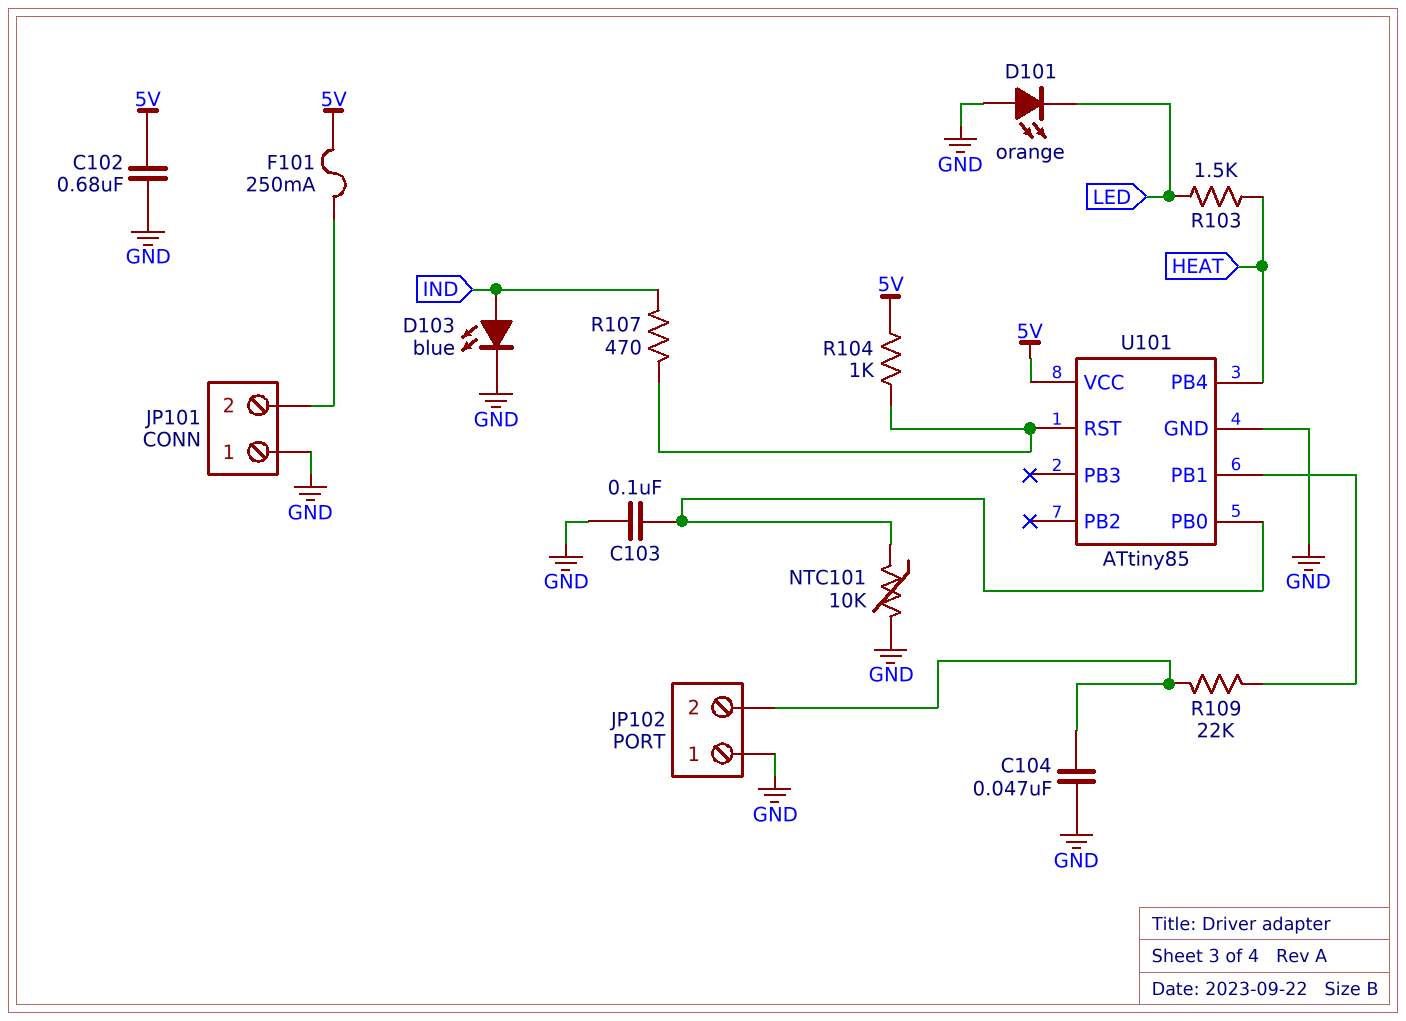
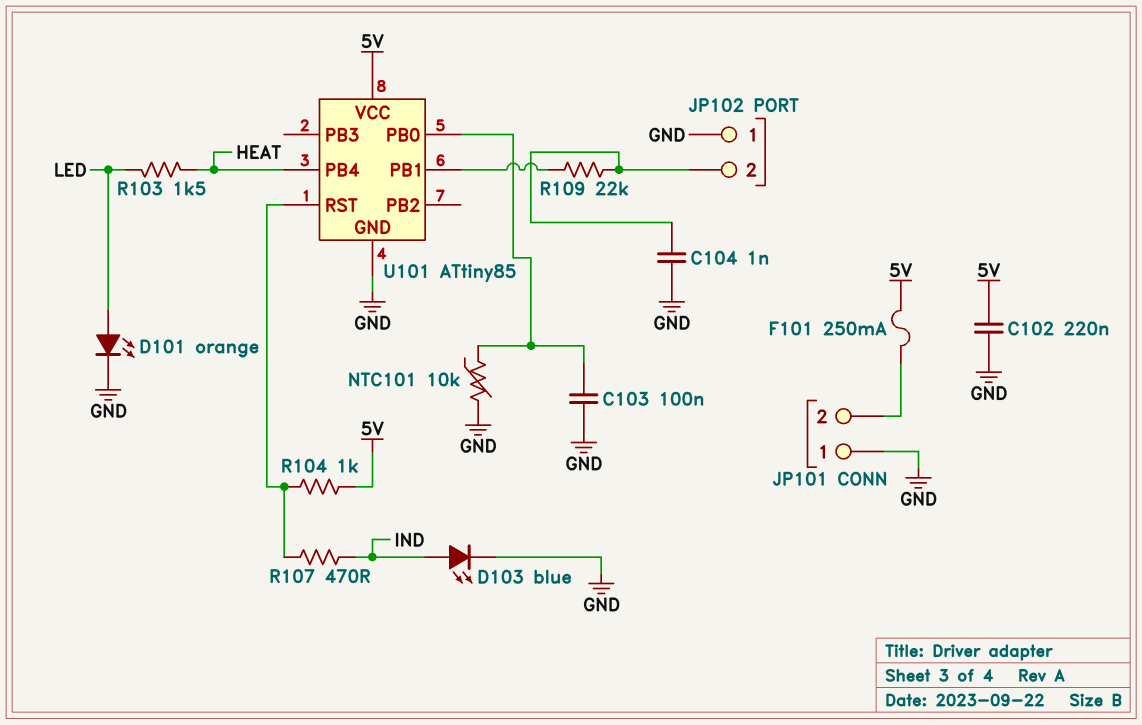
C102: 680nF (5V, GND) -> 220nF (5V, GND)
C104: 47nF (GND, JP102/2) -> 1nF (GND, JP102/2)
D101: LED orange (A GND, K LED) -> LED orange (A LED, K GND)

